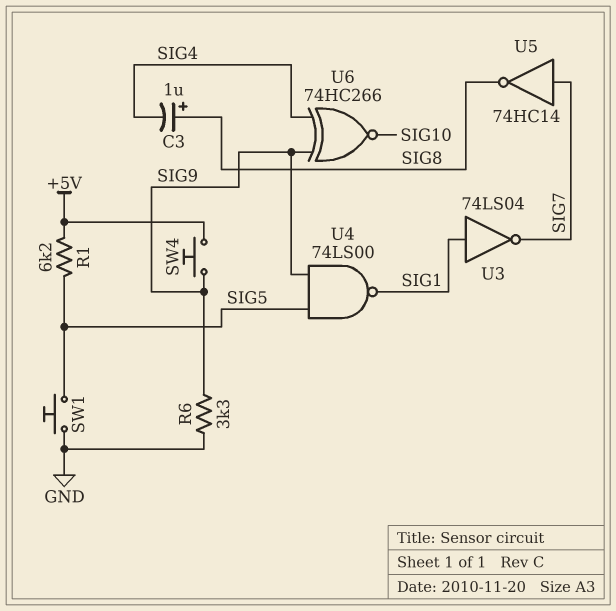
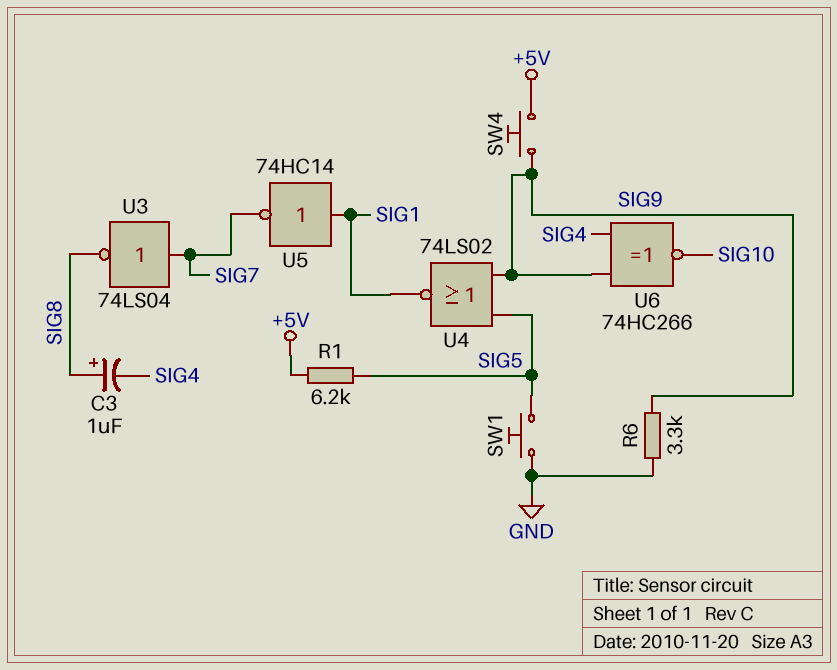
U3: NOT 74LS04 (in SIG1, out SIG7) -> NOT 74LS04 (in SIG7, out SIG8)
U4: NAND 74LS00 (in SIG5, in SIG9, out SIG1) -> NOR 74LS02 (in SIG5, in SIG9, out SIG1)
U5: NOT 74HC14 (in SIG7, out SIG8) -> NOT 74HC14 (in SIG1, out SIG7)

